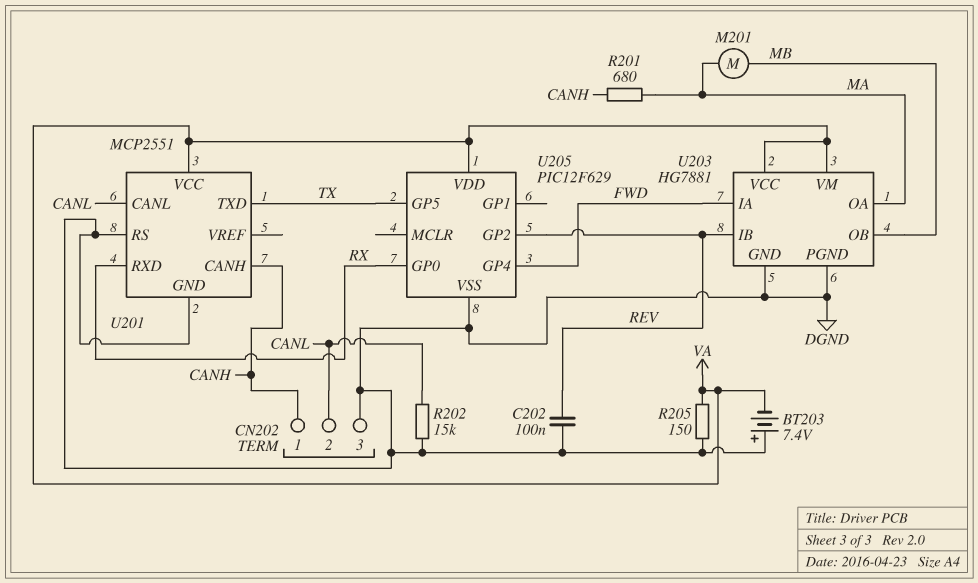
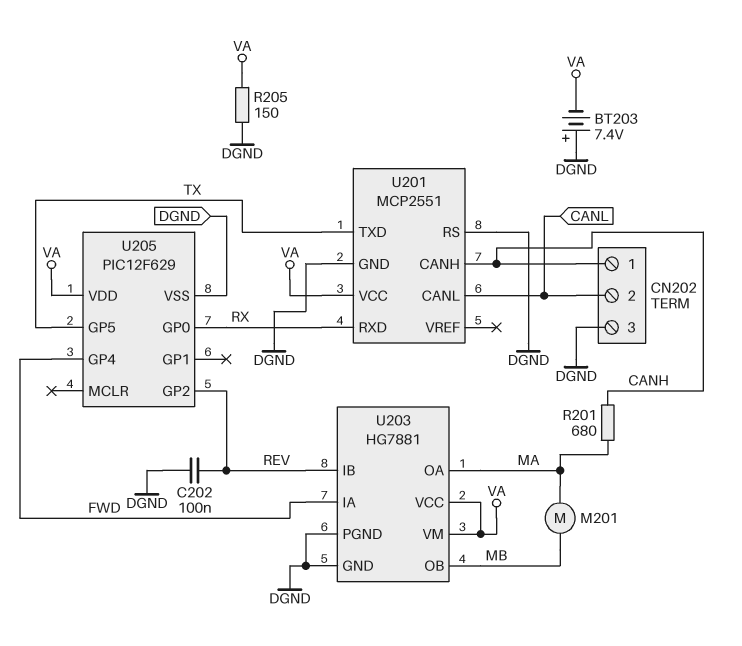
R202: 15k (CANL, DGND) -> none

